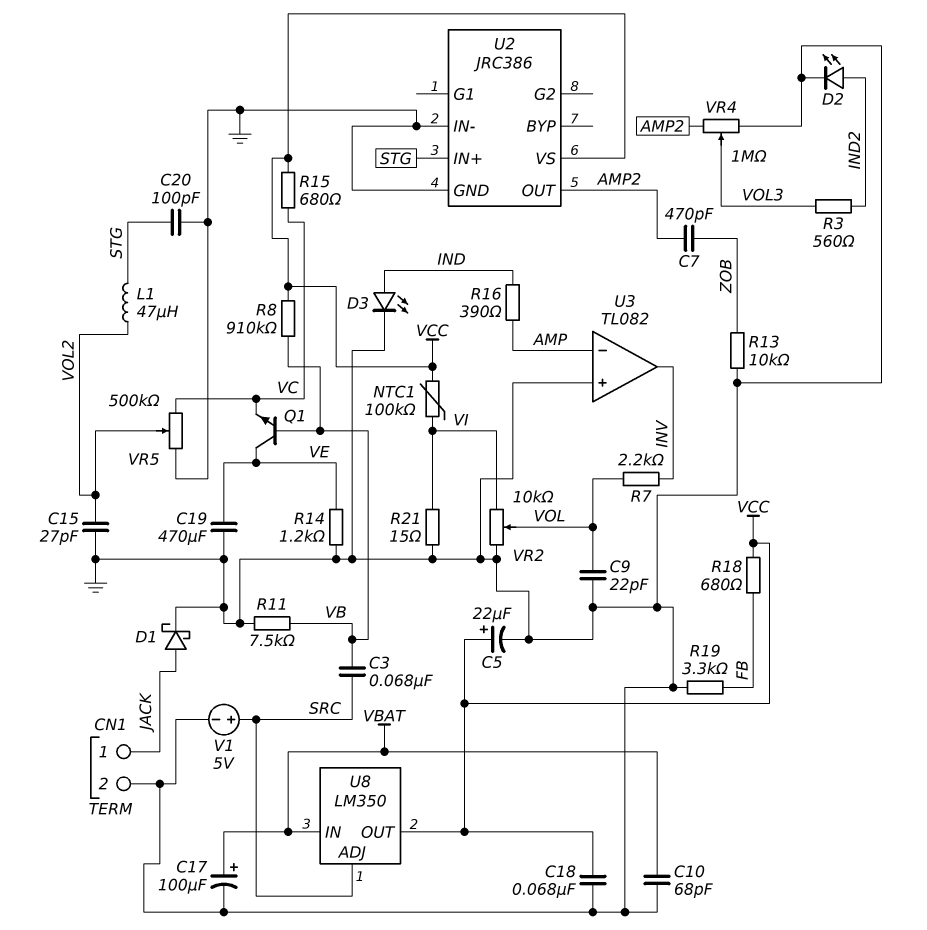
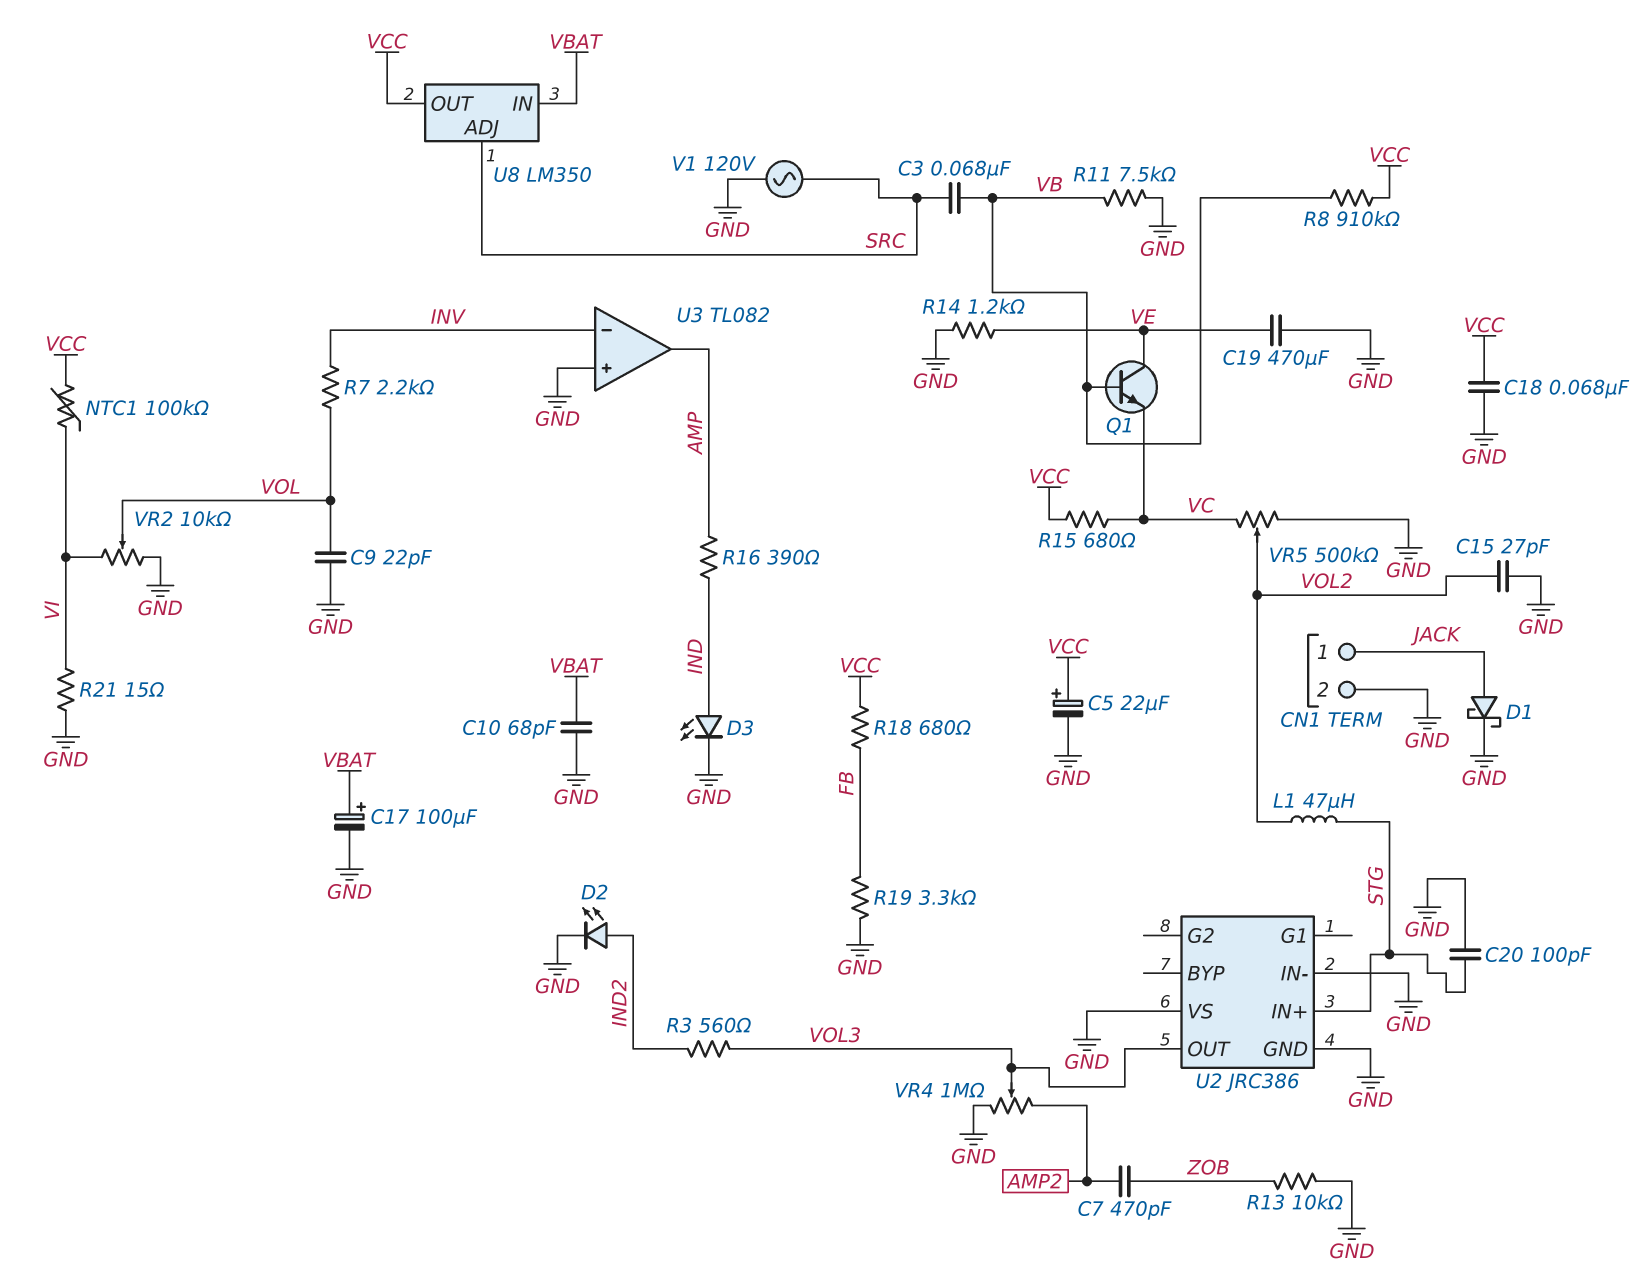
U2 pin OUT: AMP2 -> VOL3
U2 pin VS: VCC -> GND
U3 pin in-: AMP -> INV
U3 pin out: INV -> AMP
V1: 5V (plus SRC, minus GND) -> AC 120V (GND, SRC)

